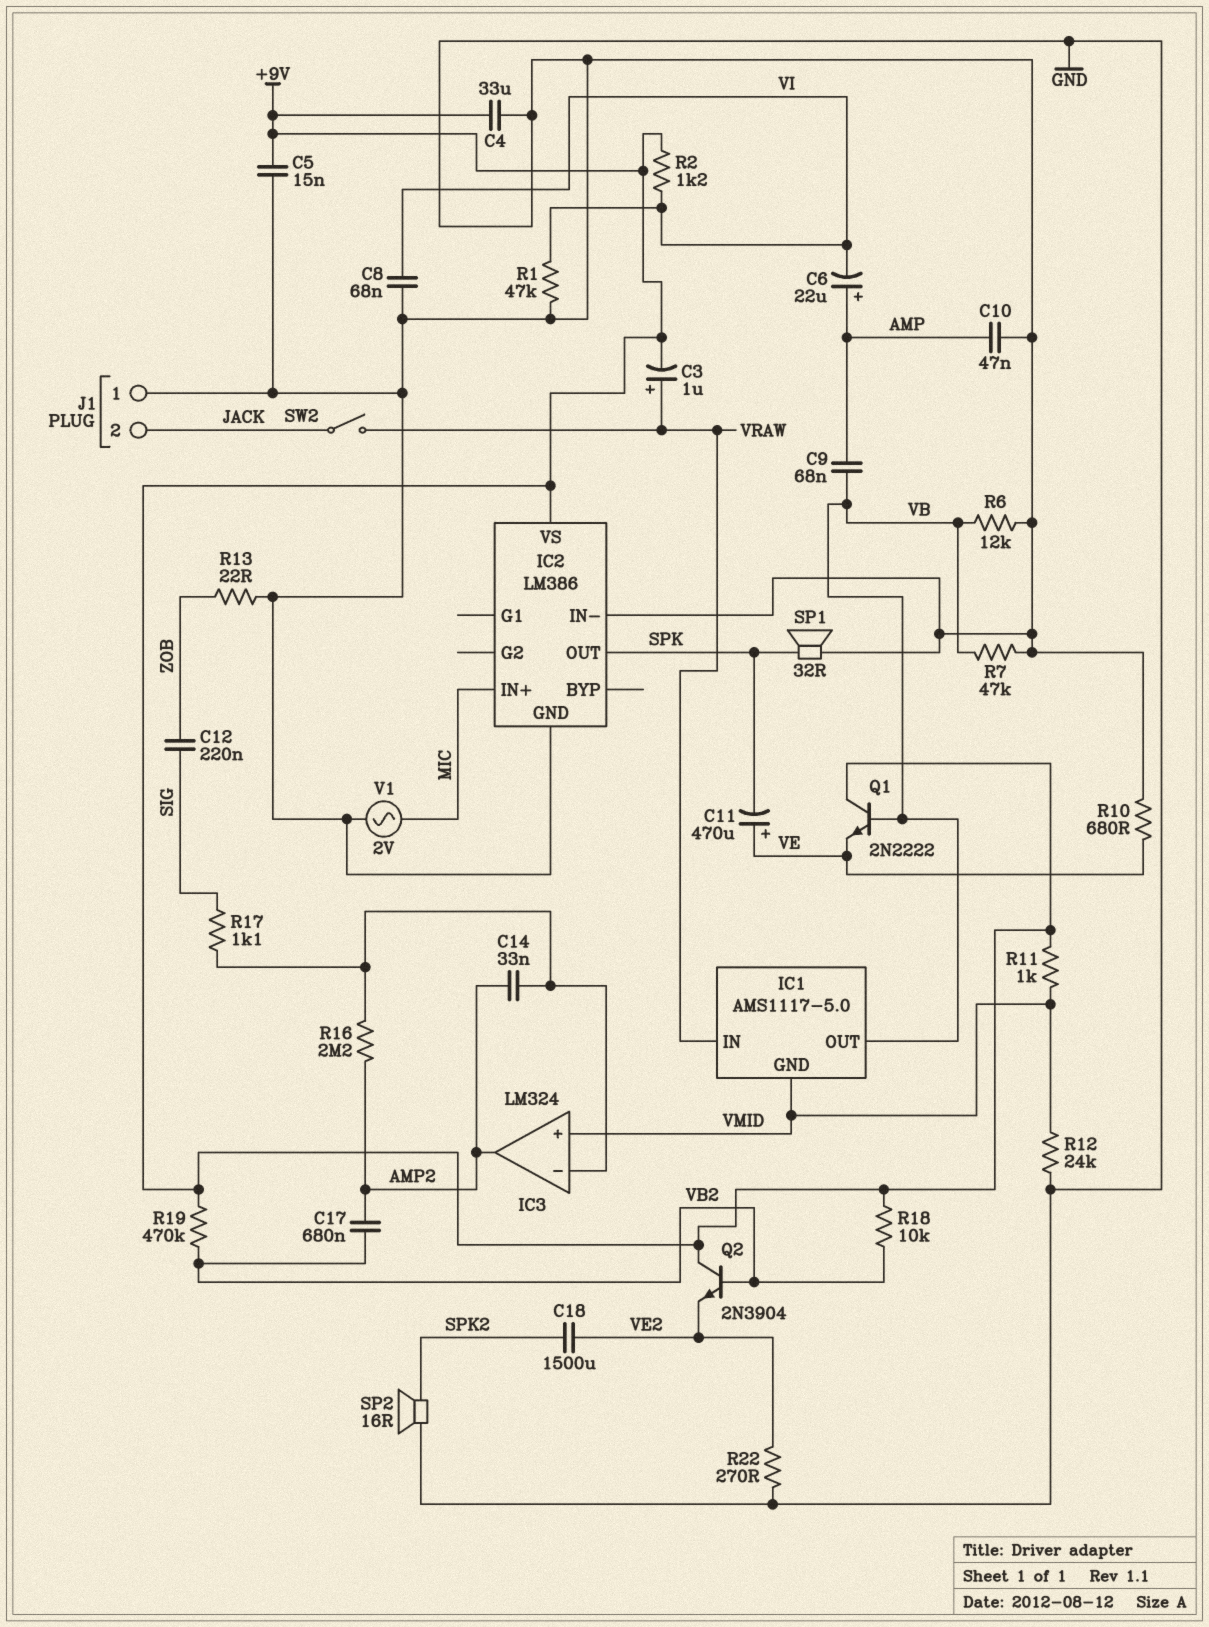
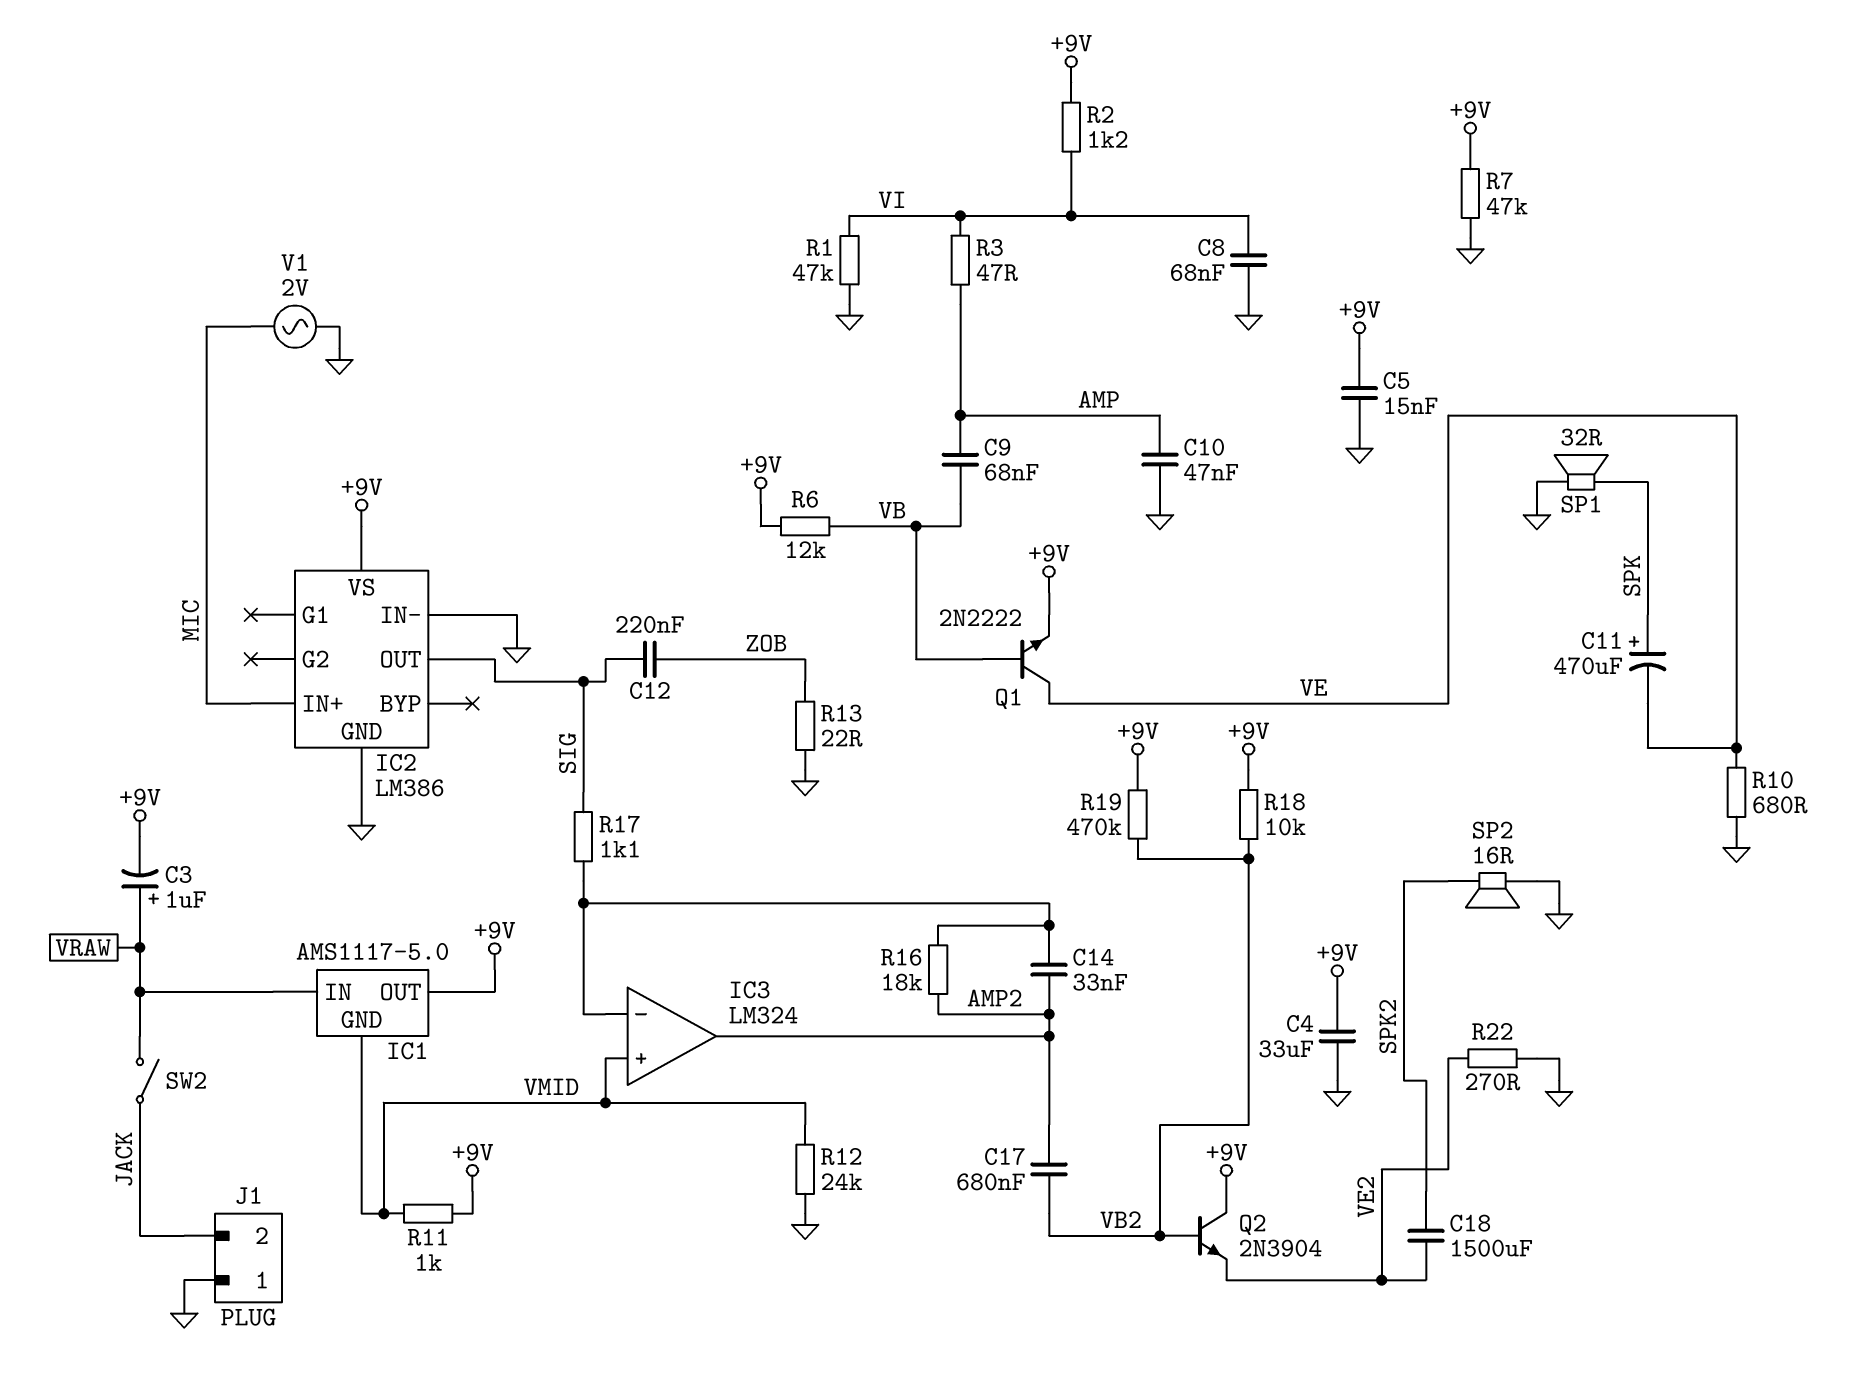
C6: 22uF (plus AMP, minus VI) -> none
C11: 470uF (plus VE, minus SPK) -> 470uF (plus SPK, minus VE)
IC1 pin OUT: VB -> +9V
IC2 pin OUT: SPK -> SIG
Q1: NPN 2N2222 (B VB, C +9V, E VE) -> NPN 2N2222 (B VB, C VE, E +9V)
R3: none -> 47 (AMP, VI)
R6: 12k (GND, VB) -> 12k (+9V, VB)
R7: 47k (GND, VB) -> 47k (+9V, GND)
R16: 2.2M (AMP2, IC3/in-) -> 18k (AMP2, IC3/in-)

